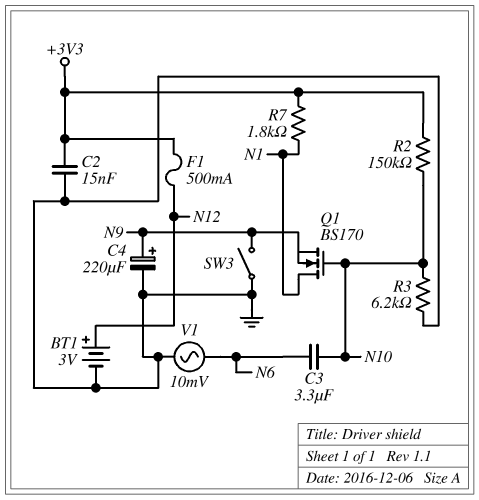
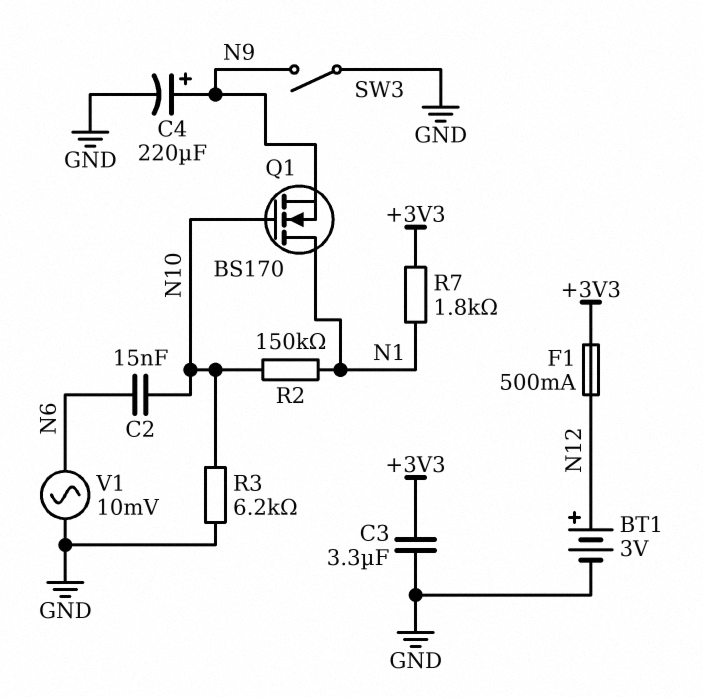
C2: 15nF (+3V3, GND) -> 15nF (N6, N10)
C3: 3.3uF (N6, N10) -> 3.3uF (+3V3, GND)
R2: 150k (+3V3, N10) -> 150k (N1, N10)

